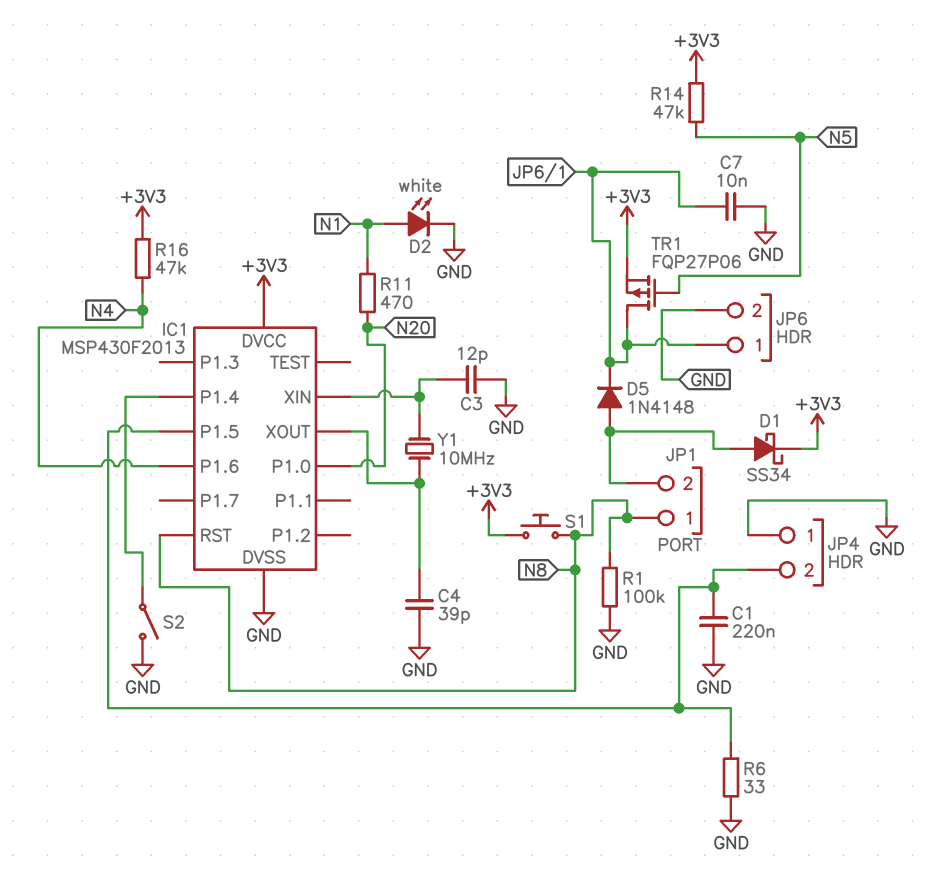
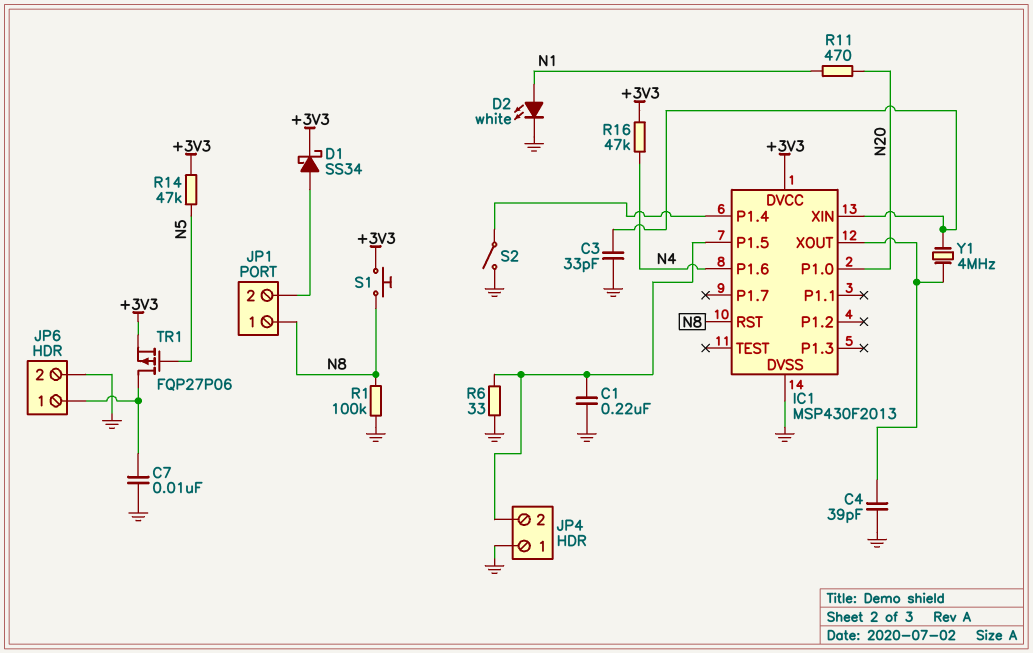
C3: 12pF (GND, IC1/XIN) -> 33pF (GND, IC1/XIN)
D5: diode 1N4148 (A JP1/2, K JP6/1) -> none
Y1: 10MHz (IC1/XIN, IC1/XOUT) -> 4MHz (IC1/XIN, IC1/XOUT)

